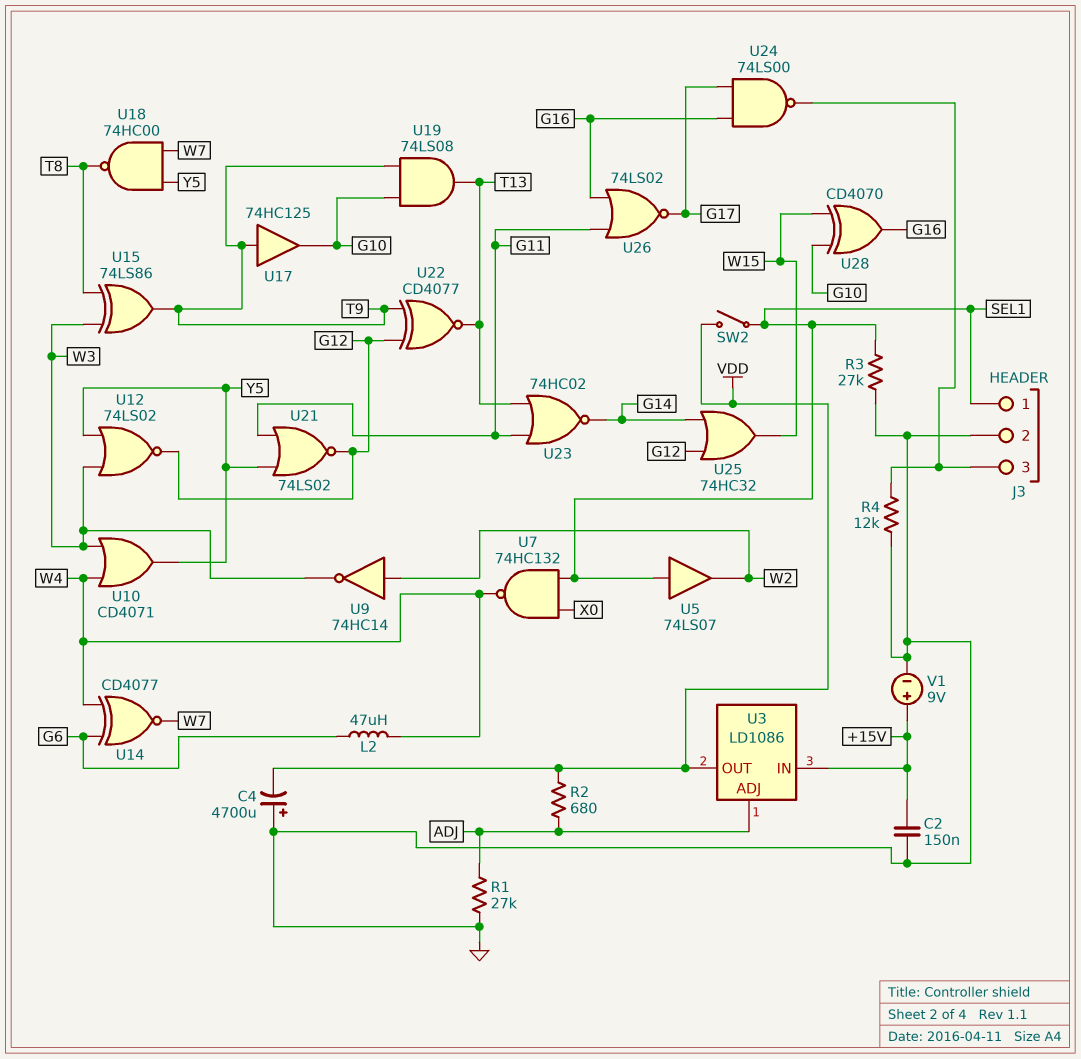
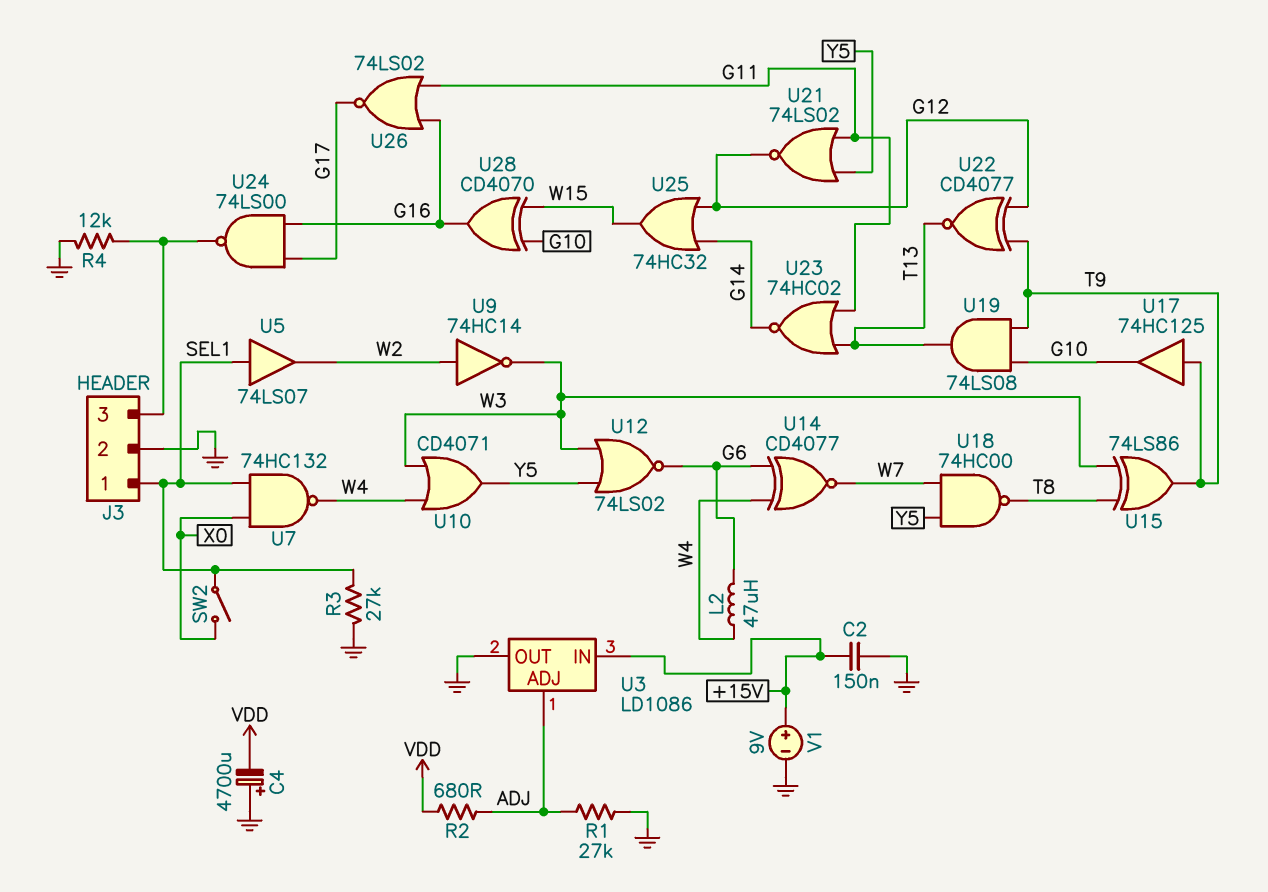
SW2: switch (SEL1, VDD) -> switch (SEL1, X0)
U3 pin OUT: VDD -> GND
U12: NOR 74LS02 (in W3, in Y5, out G12) -> NOR 74LS02 (in W3, in Y5, out G6)

